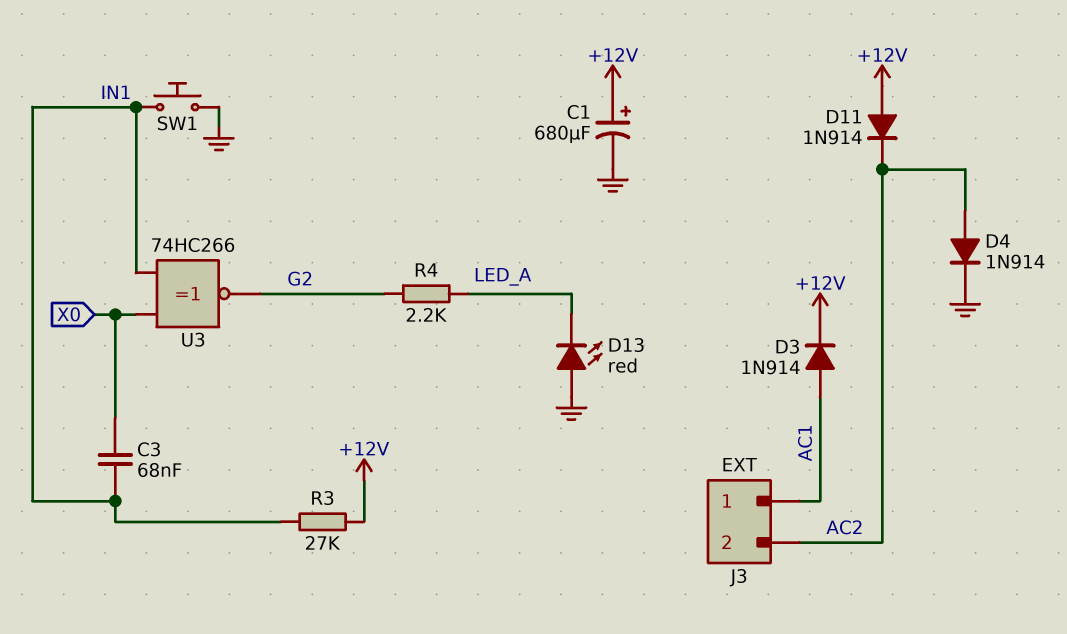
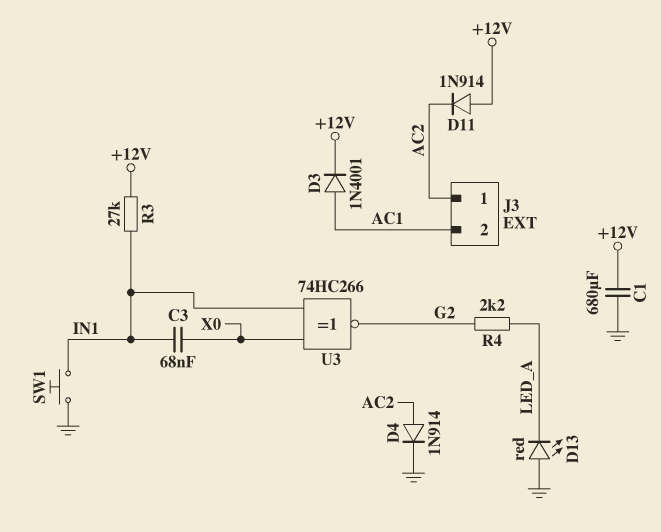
C1: 680uF (plus +12V, minus GND) -> 680uF (+12V, GND)
D3: diode 1N914 (A AC1, K +12V) -> diode 1N4001 (A AC1, K +12V)
J3 pin 1: AC1 -> AC2
J3 pin 2: AC2 -> AC1

